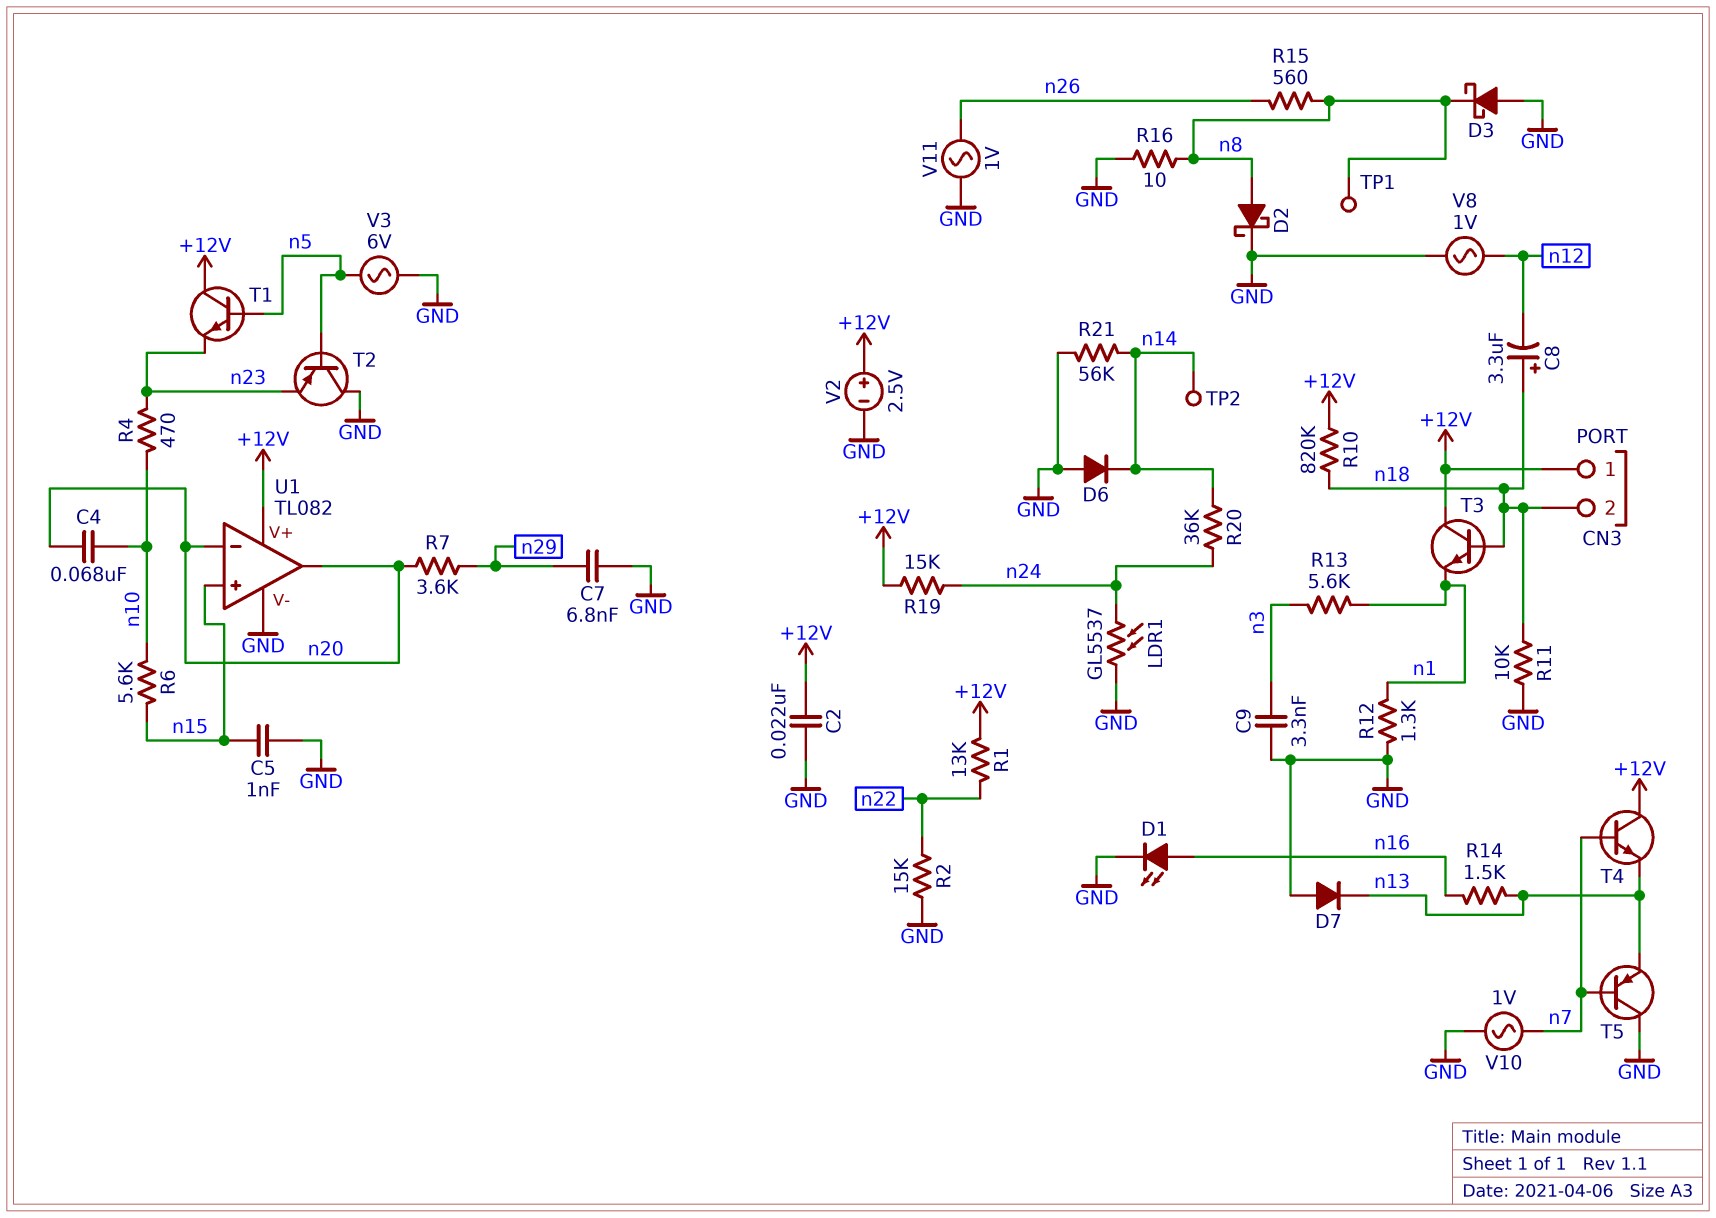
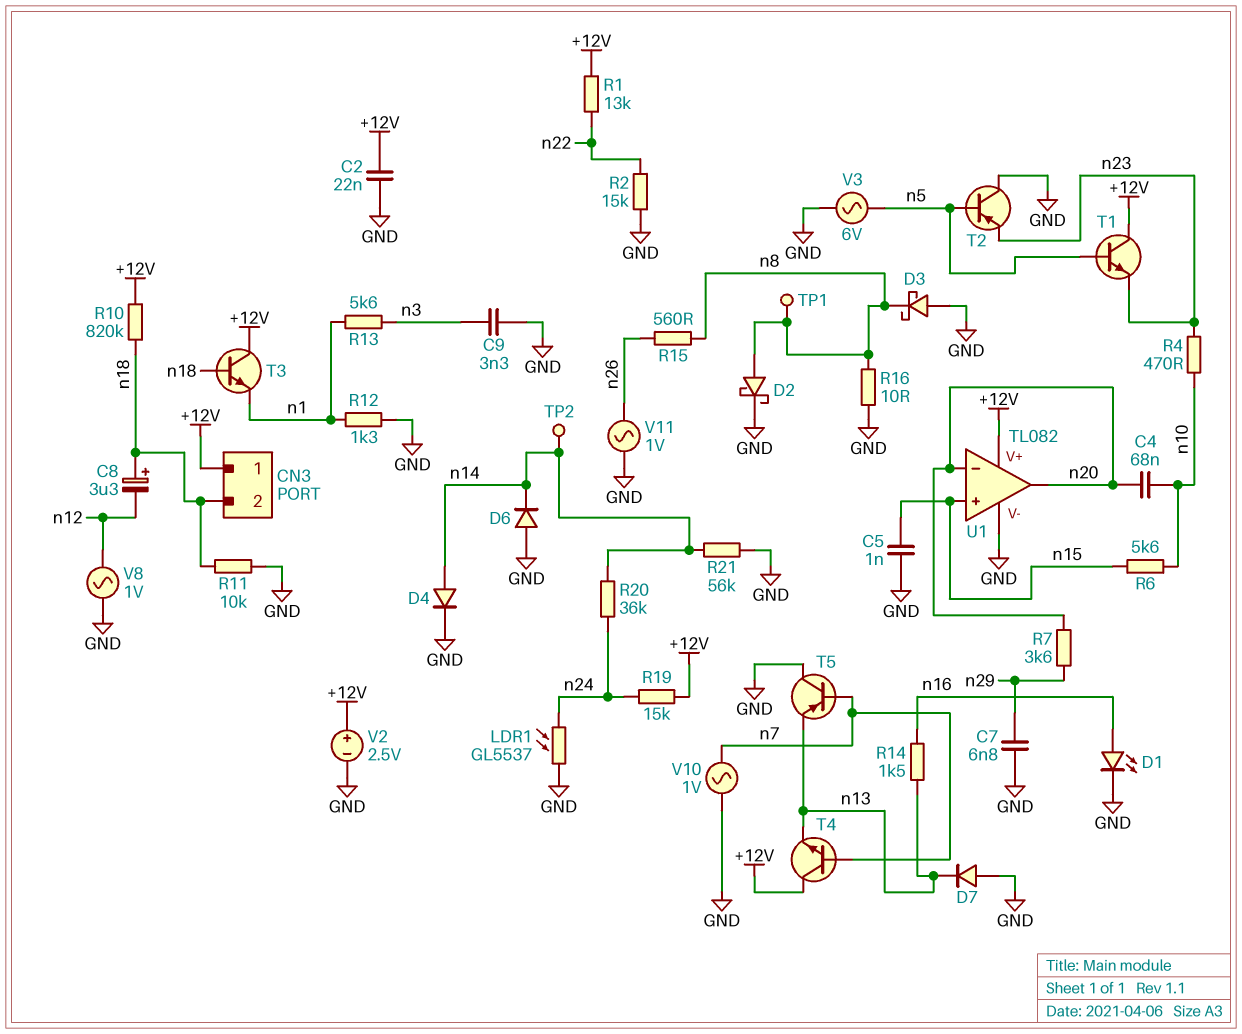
D4: none -> diode (A n14, K GND)

